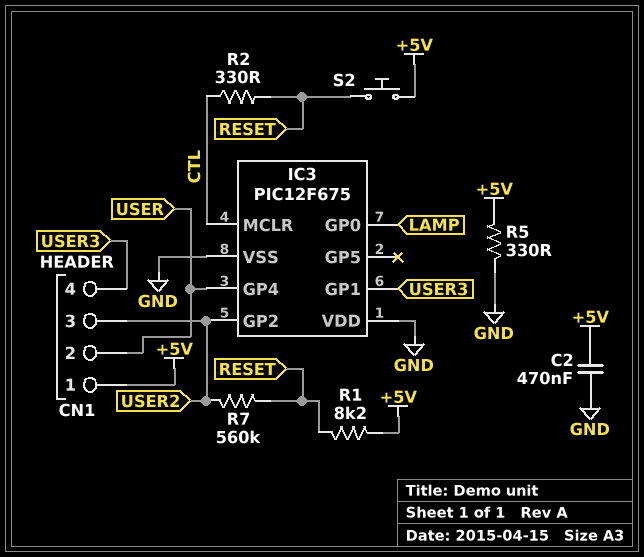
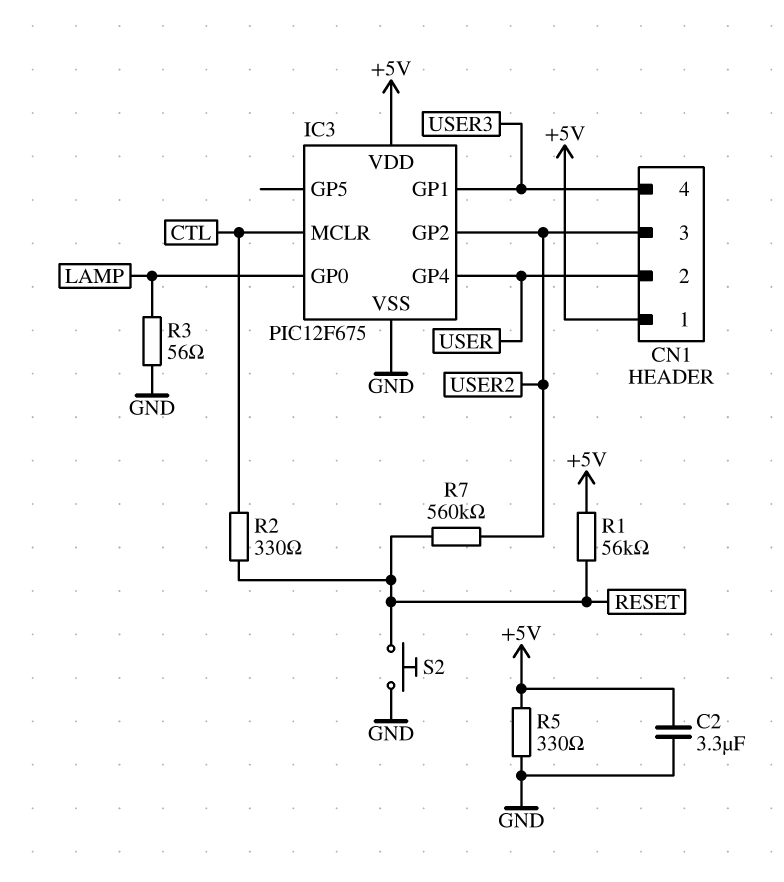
C2: 470nF (+5V, GND) -> 3.3uF (+5V, GND)
IC3 pin VDD: GND -> +5V
R1: 8.2k (+5V, RESET) -> 56k (+5V, RESET)
R3: none -> 56 (GND, LAMP)
S2: button (+5V, RESET) -> button (GND, RESET)

